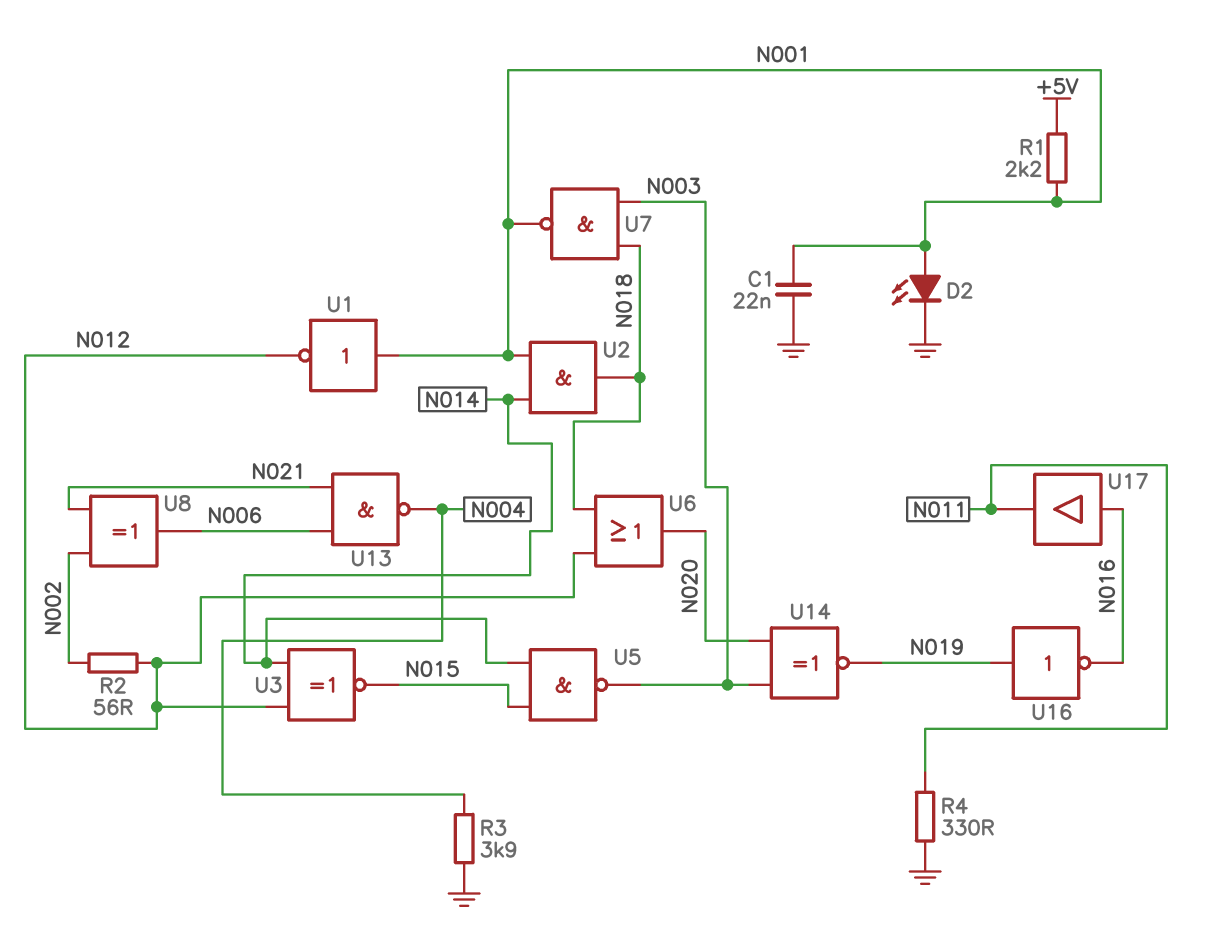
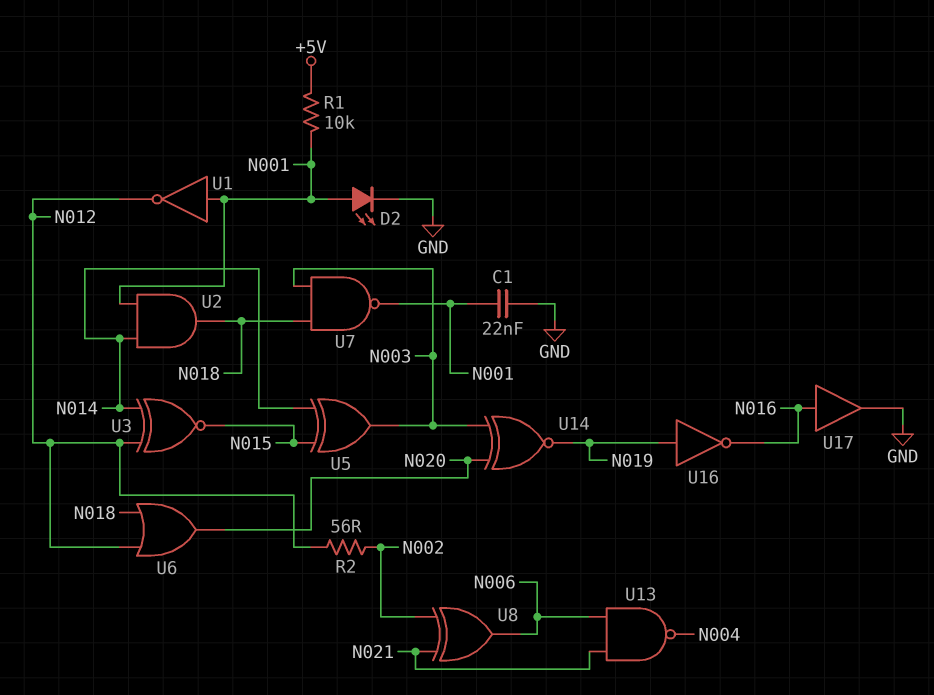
R1: 2.2k (+5V, N001) -> 10k (+5V, N001)
R3: 3.9k (GND, N004) -> none
R4: 330 (GND, N011) -> none
U5: NAND (in N014, in N015, out N003) -> XOR (in N014, in N015, out N003)
U17: buffer (in N016, out N011) -> buffer (in N016, out GND)

